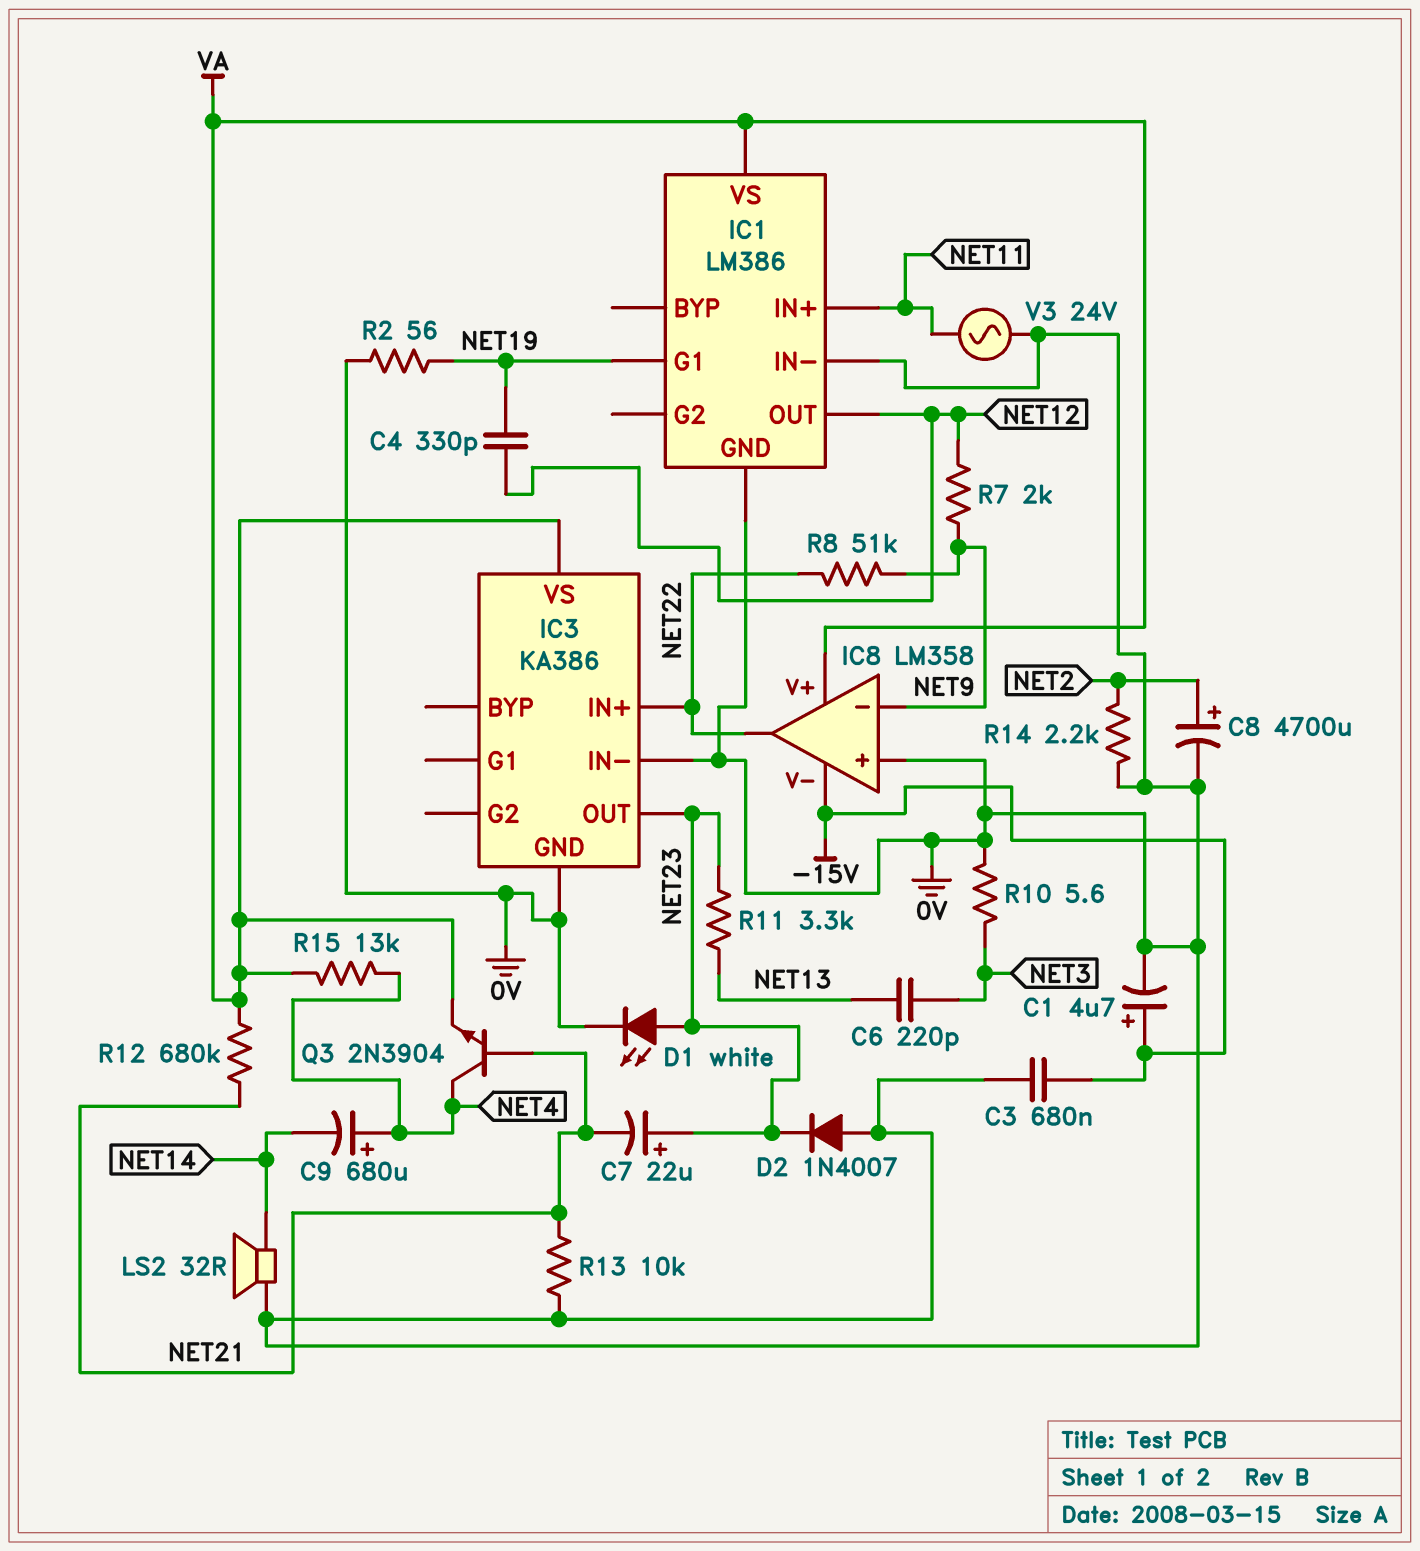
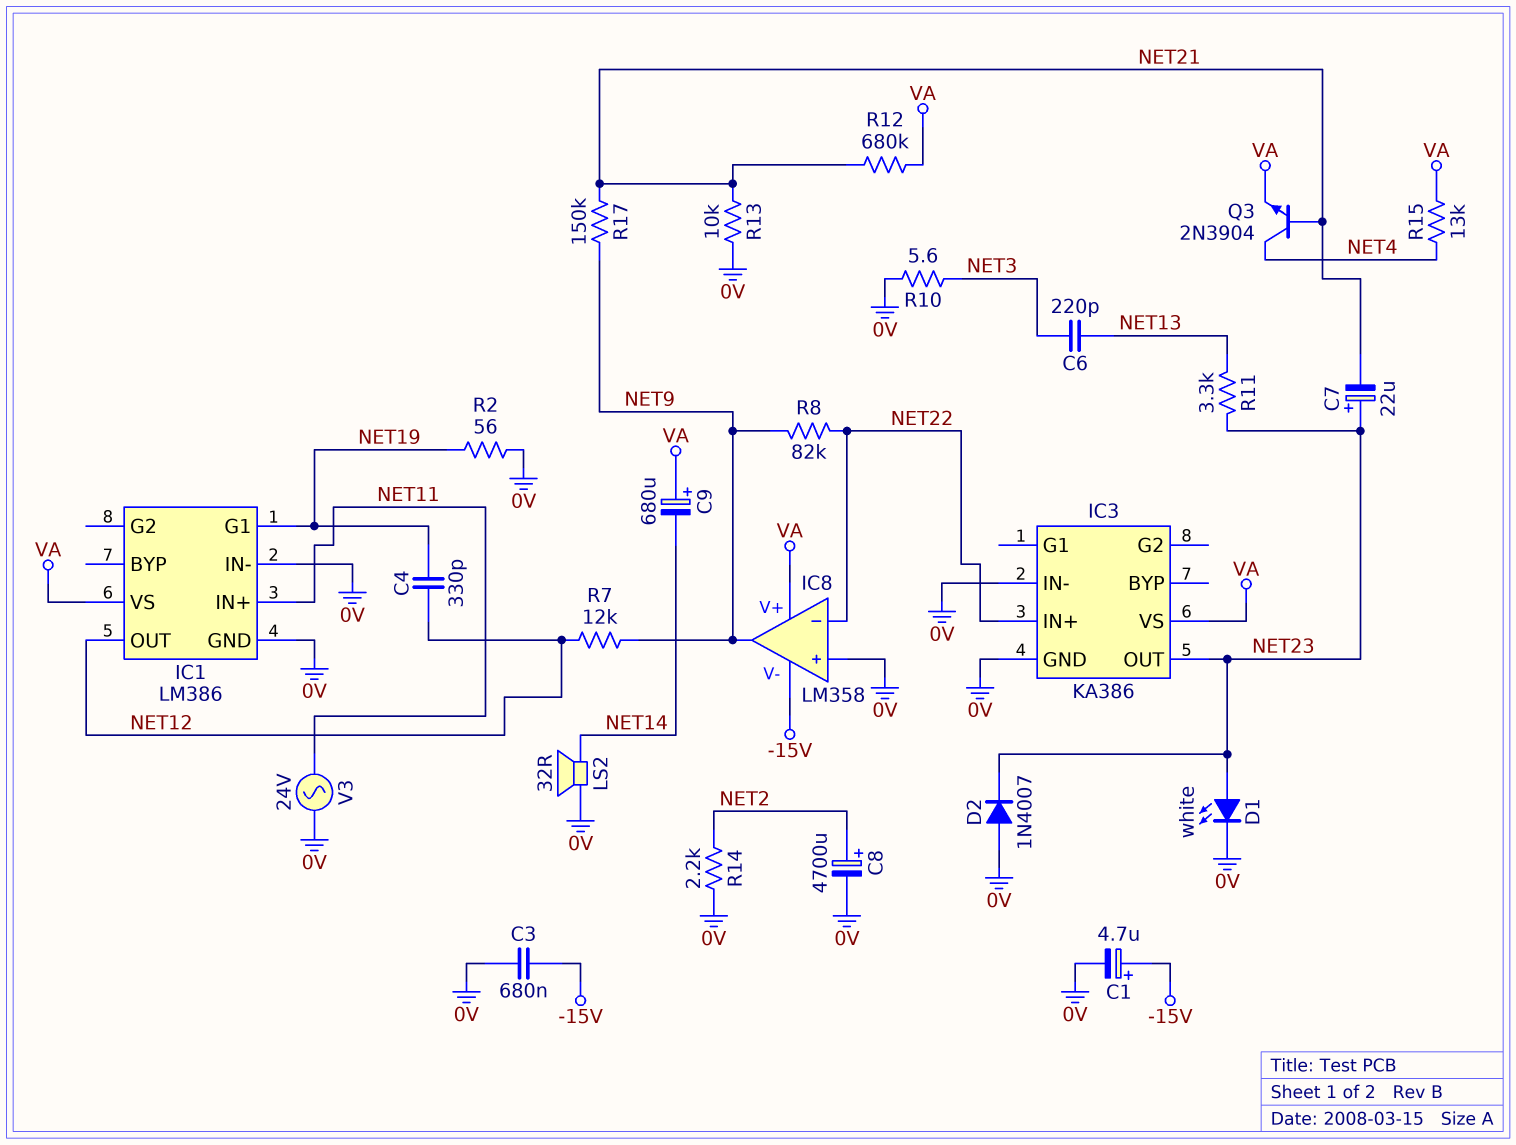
C9: 680uF (plus NET4, minus NET14) -> 680uF (plus VA, minus NET14)
IC8 pin in-: NET9 -> NET22
IC8 pin out: NET22 -> NET9
R7: 2k (NET9, NET12) -> 12k (NET9, NET12)
R8: 51k (NET9, NET22) -> 82k (NET9, NET22)
R17: none -> 150k (NET9, NET21)

